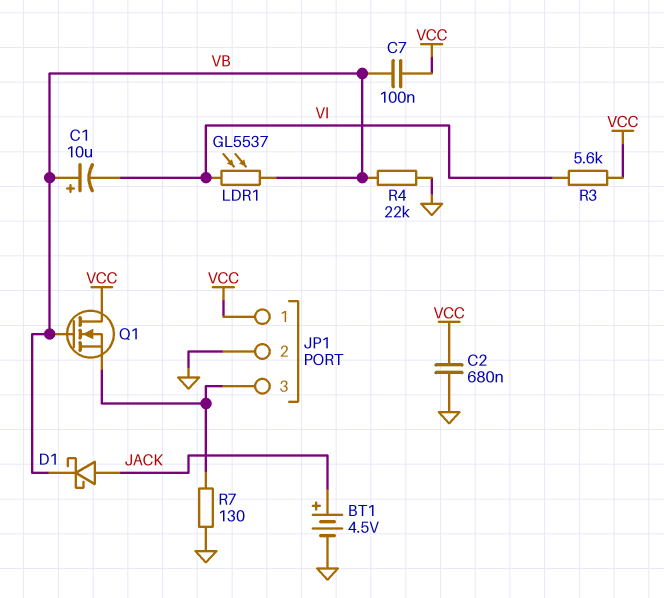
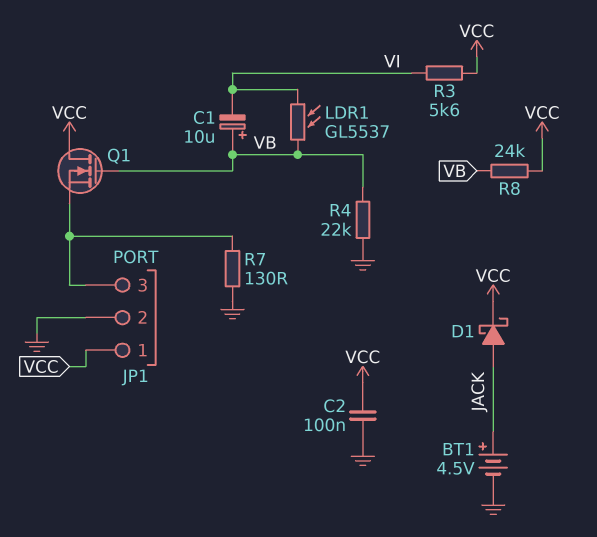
C2: 680nF (GND, VCC) -> 100nF (GND, VCC)
C7: 100nF (VB, VCC) -> none
D1: schottky (A JACK, K VB) -> schottky (A JACK, K VCC)
R8: none -> 24k (VB, VCC)

